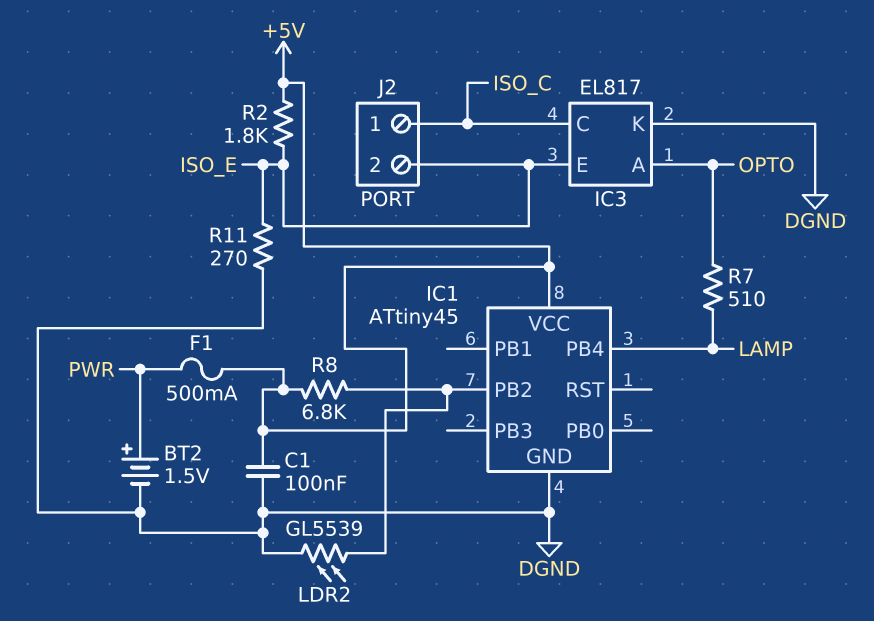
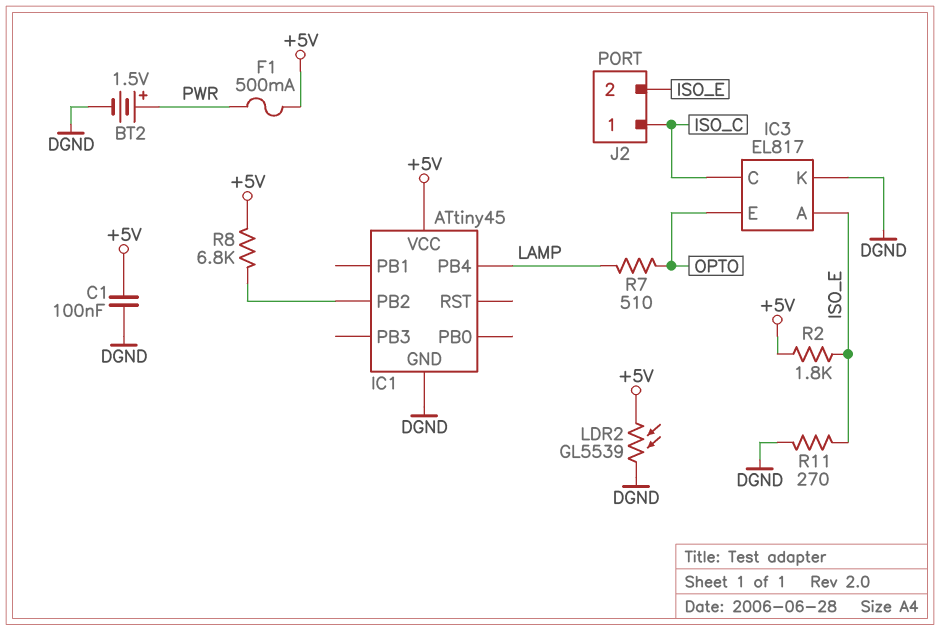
IC3 pin A: OPTO -> ISO_E
IC3 pin E: ISO_E -> OPTO
LDR2: GL5539 (DGND, IC1/PB2) -> GL5539 (+5V, DGND)

